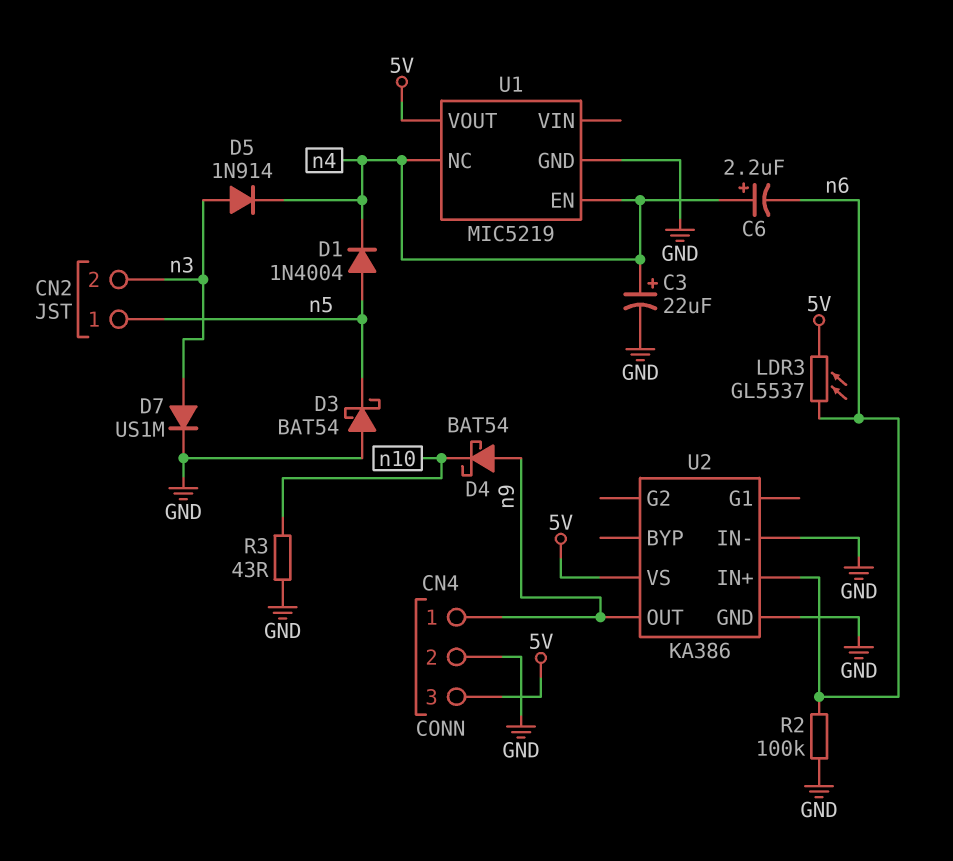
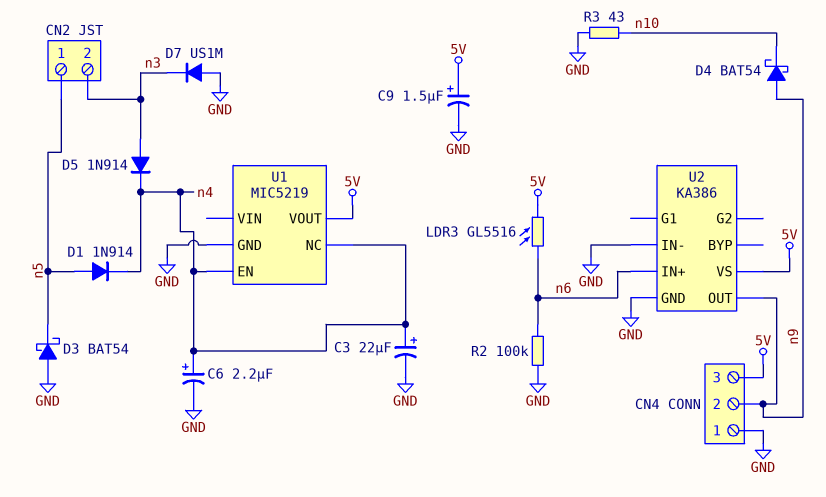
C6: 2.2uF (plus n4, minus n6) -> 2.2uF (plus n4, minus GND)
C9: none -> 1.5uF (plus 5V, minus GND)
CN4 pin 1: n9 -> GND
CN4 pin 2: GND -> n9
D1: diode 1N4004 (A n5, K n4) -> diode 1N914 (A n5, K n4)
D7: diode US1M (A n3, K GND) -> diode US1M (A GND, K n3)
LDR3: GL5537 (5V, n6) -> GL5516 (5V, n6)

